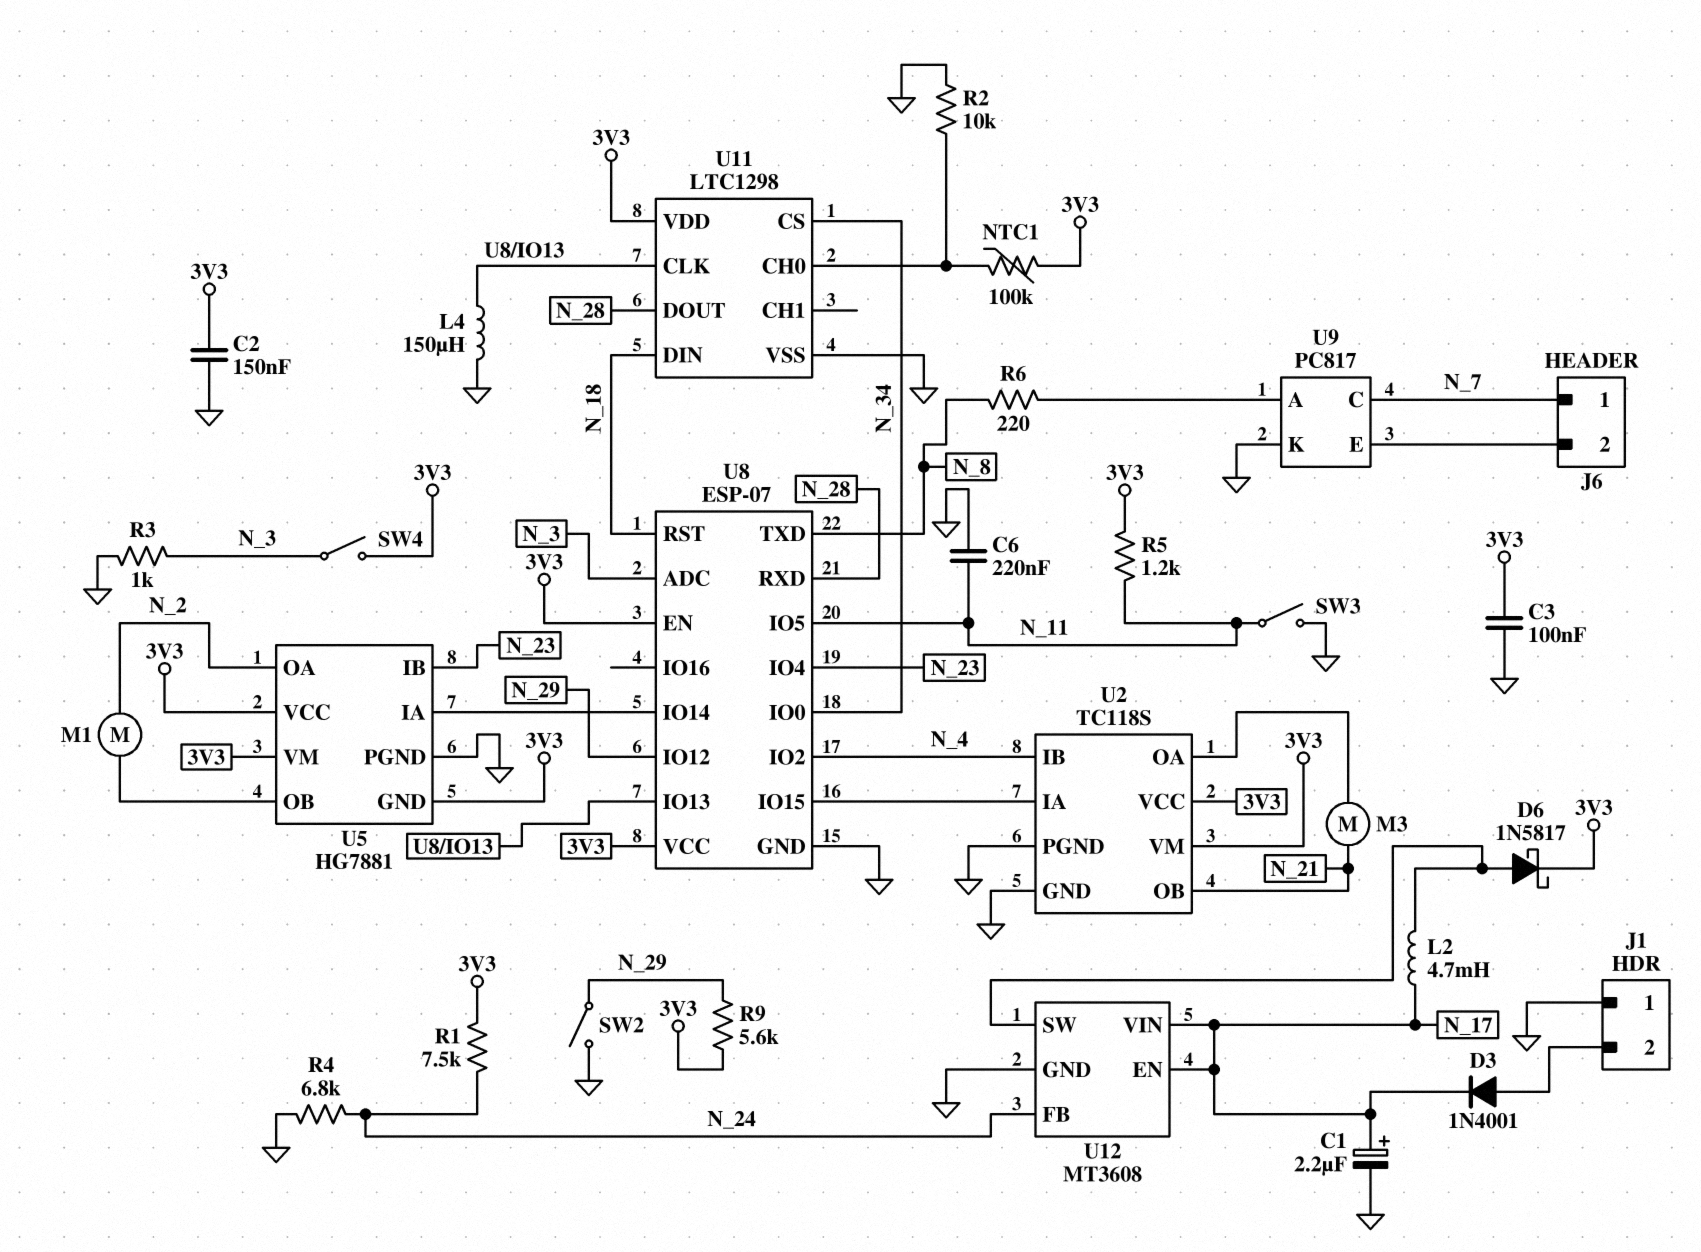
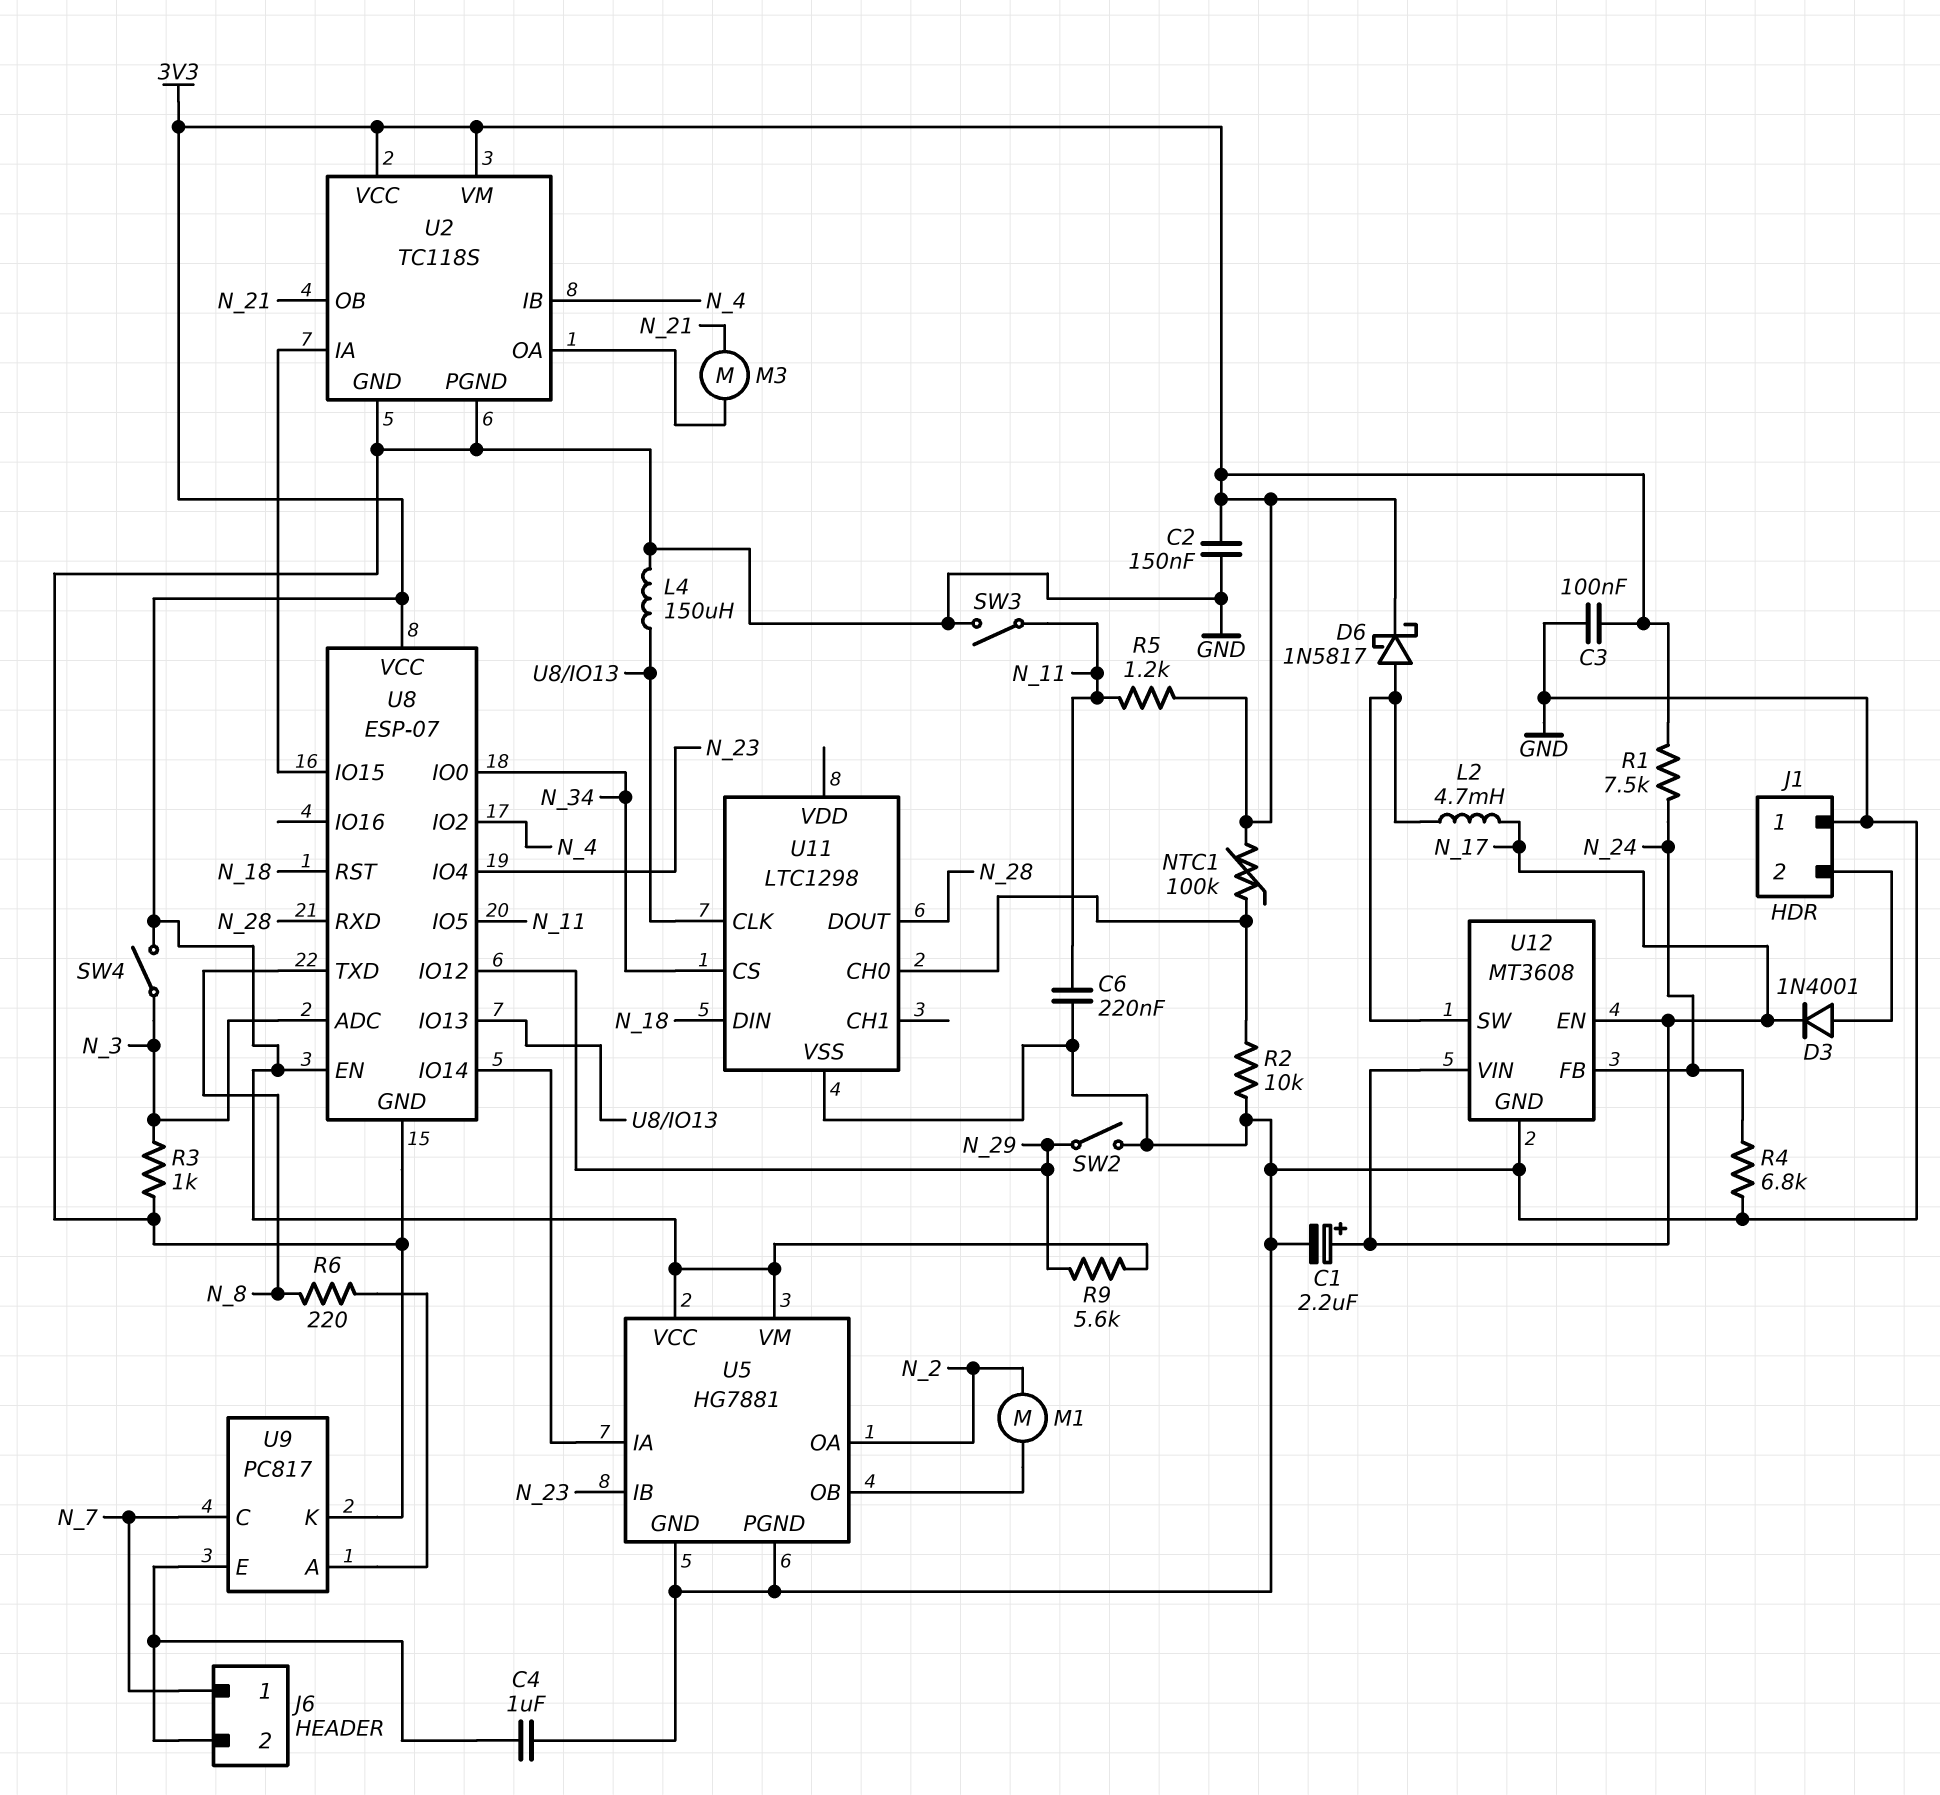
C4: none -> 1uF (GND, J6/2)
U5 pin GND: 3V3 -> GND
U11 pin VDD: 3V3 -> none

